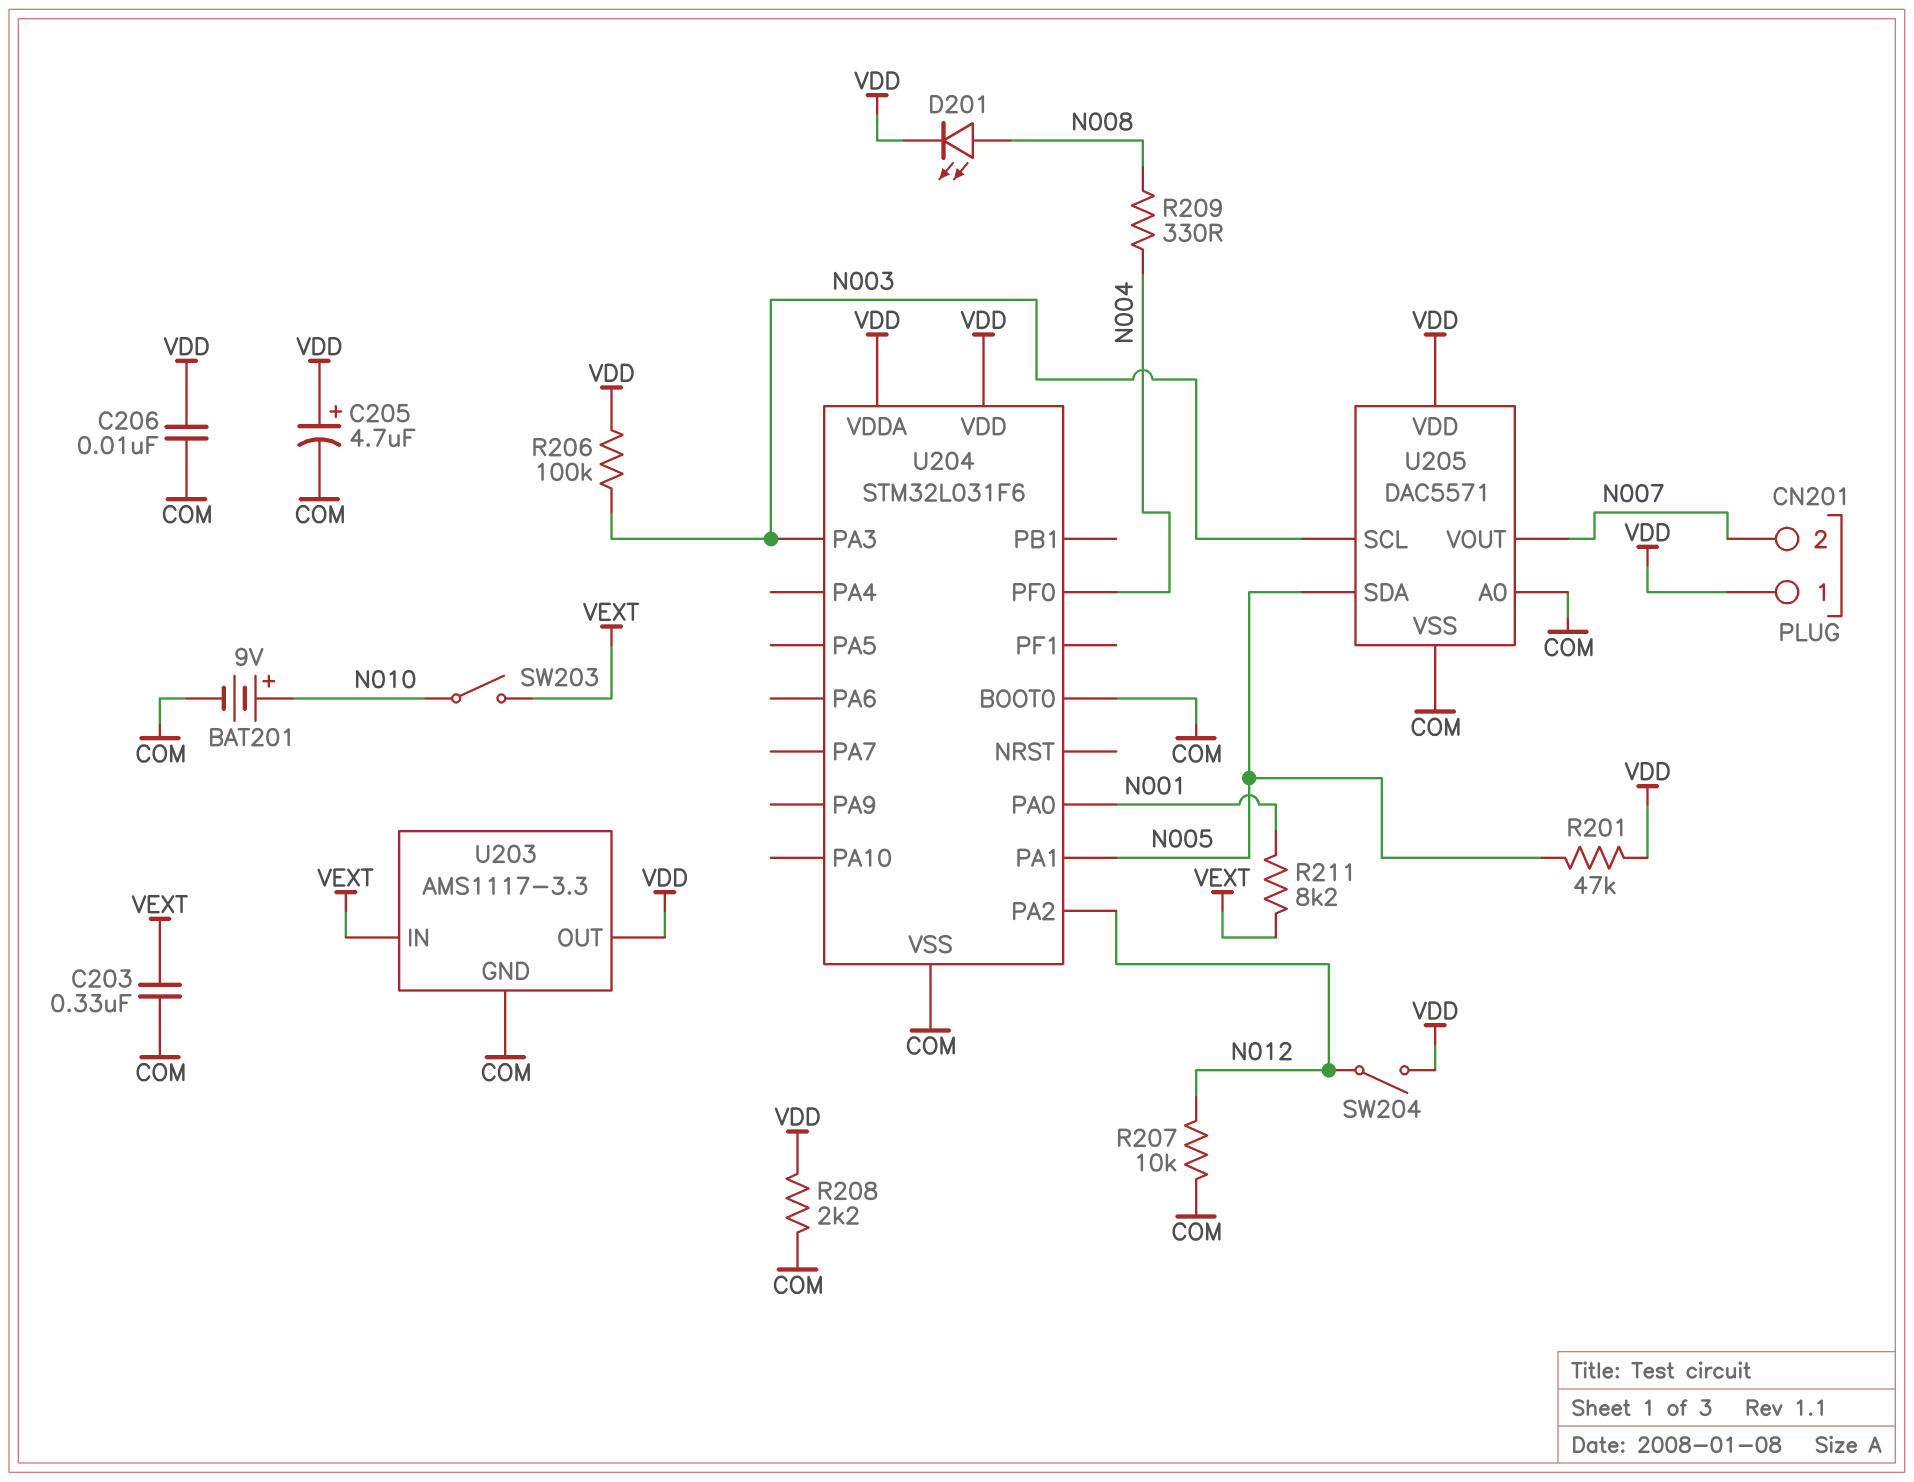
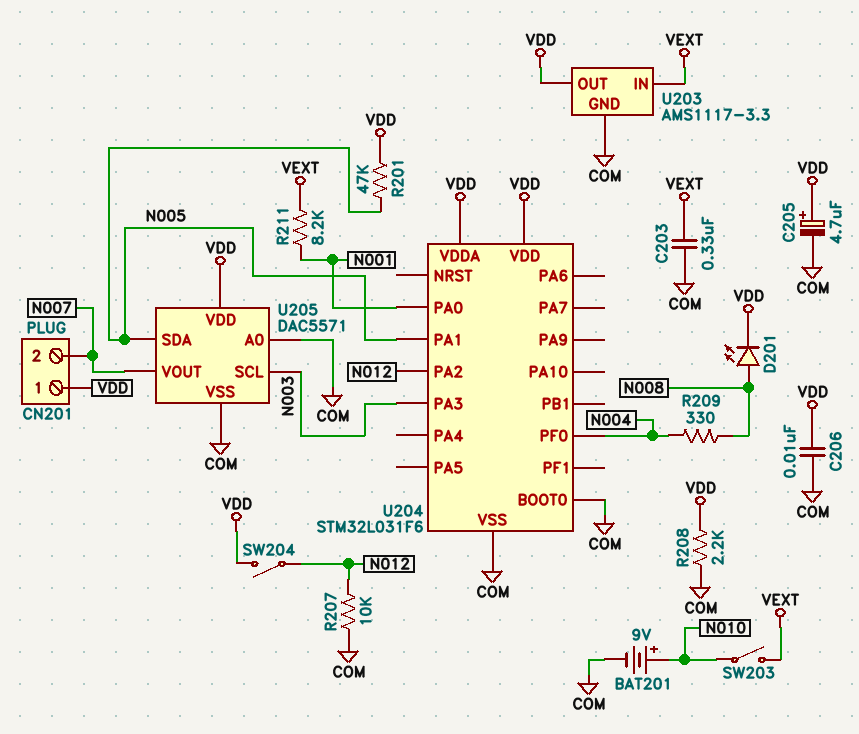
R206: 100k (N003, VDD) -> none

